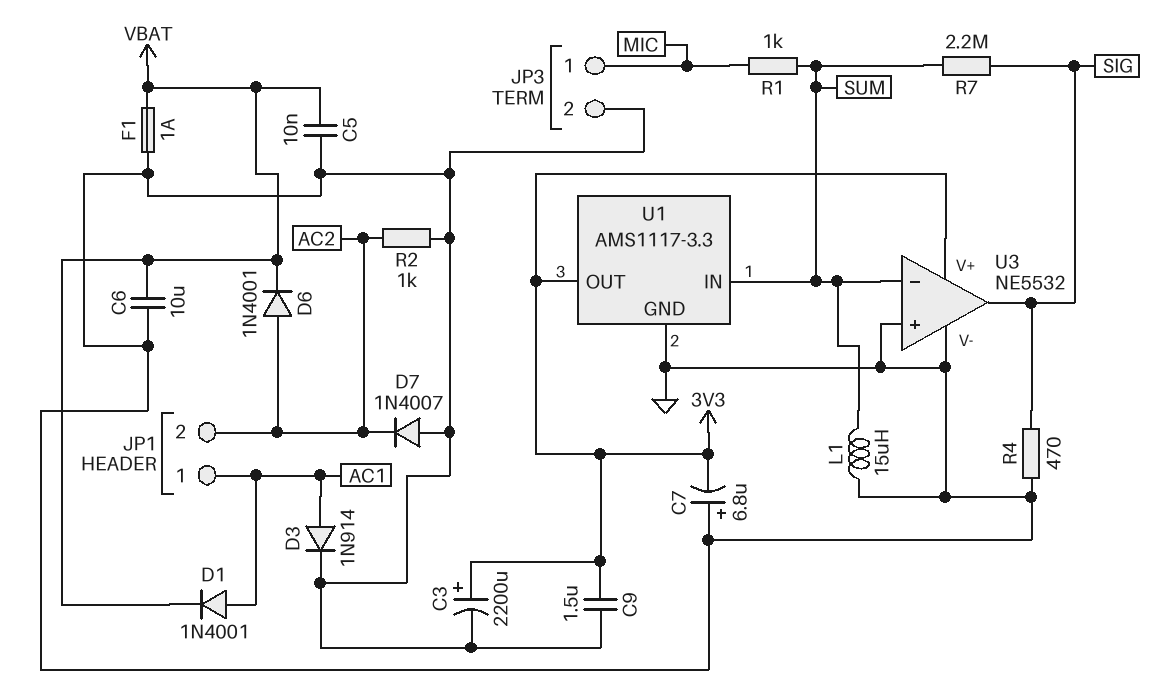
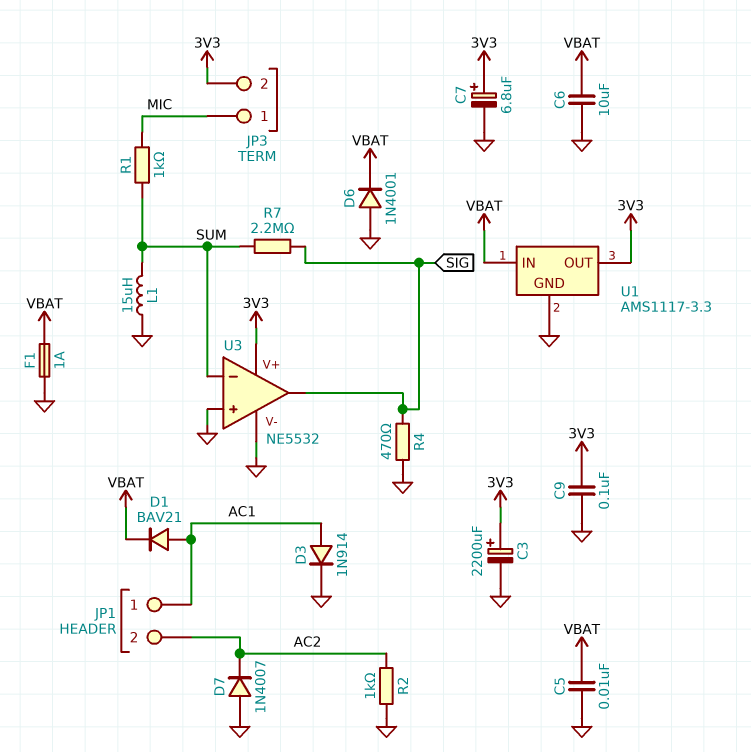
C7: 6.8uF (plus GND, minus 3V3) -> 6.8uF (plus 3V3, minus GND)
C9: 1.5uF (3V3, GND) -> 100nF (3V3, GND)
D1: diode 1N4001 (A AC1, K VBAT) -> diode BAV21 (A AC1, K VBAT)
D6: diode 1N4001 (A AC2, K VBAT) -> diode 1N4001 (A GND, K VBAT)
JP3 pin 2: GND -> 3V3
U1 pin IN: SUM -> VBAT

